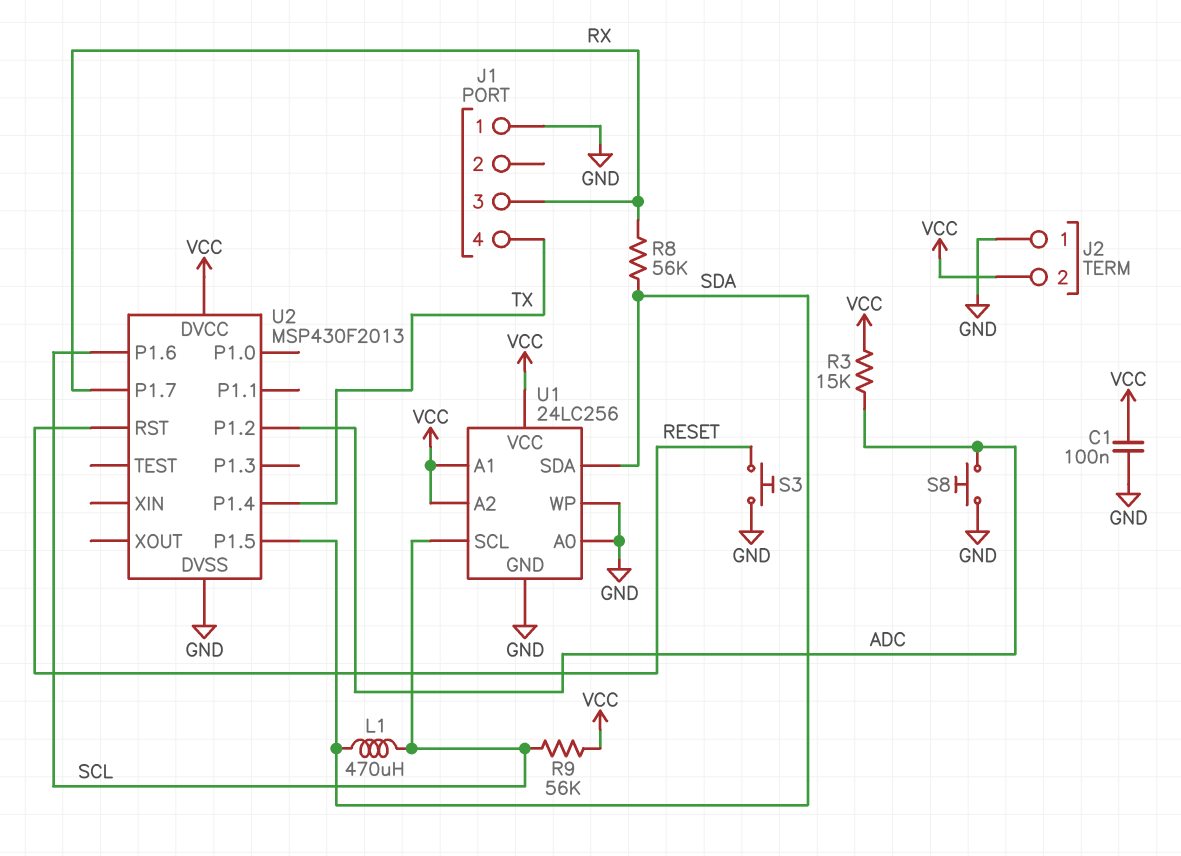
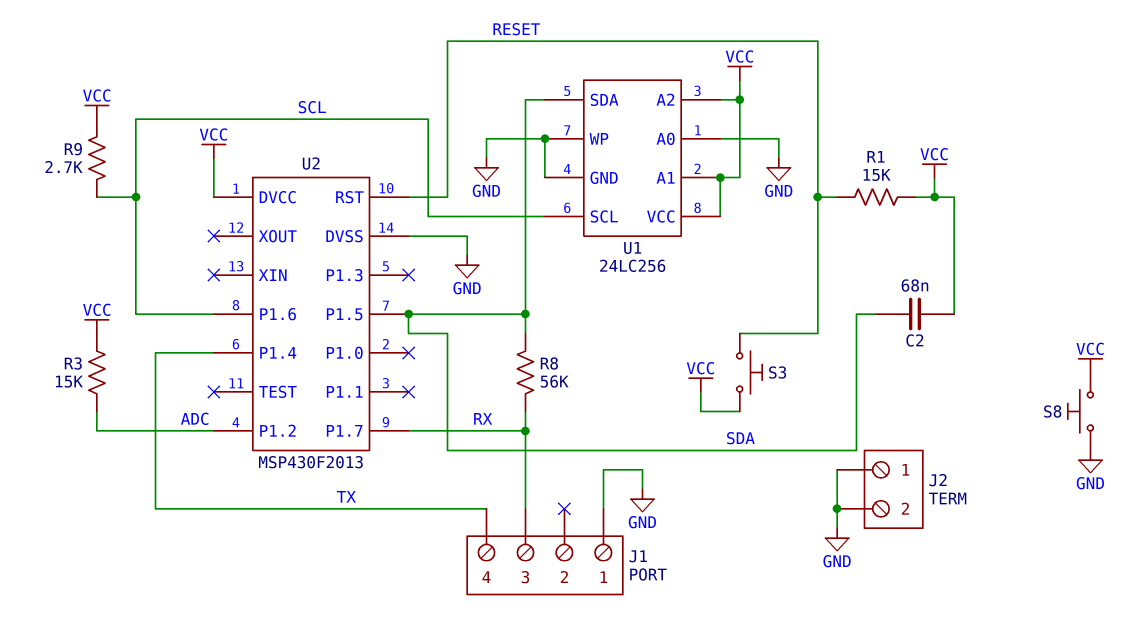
C1: 100nF (GND, VCC) -> none
C2: none -> 68nF (SDA, VCC)
J2 pin 2: VCC -> GND
L1: 470uH (SCL, SDA) -> none
R1: none -> 15k (RESET, VCC)
R9: 56k (SCL, VCC) -> 2.7k (SCL, VCC)
S3: button (GND, RESET) -> button (RESET, VCC)
S8: button (ADC, GND) -> button (GND, VCC)

